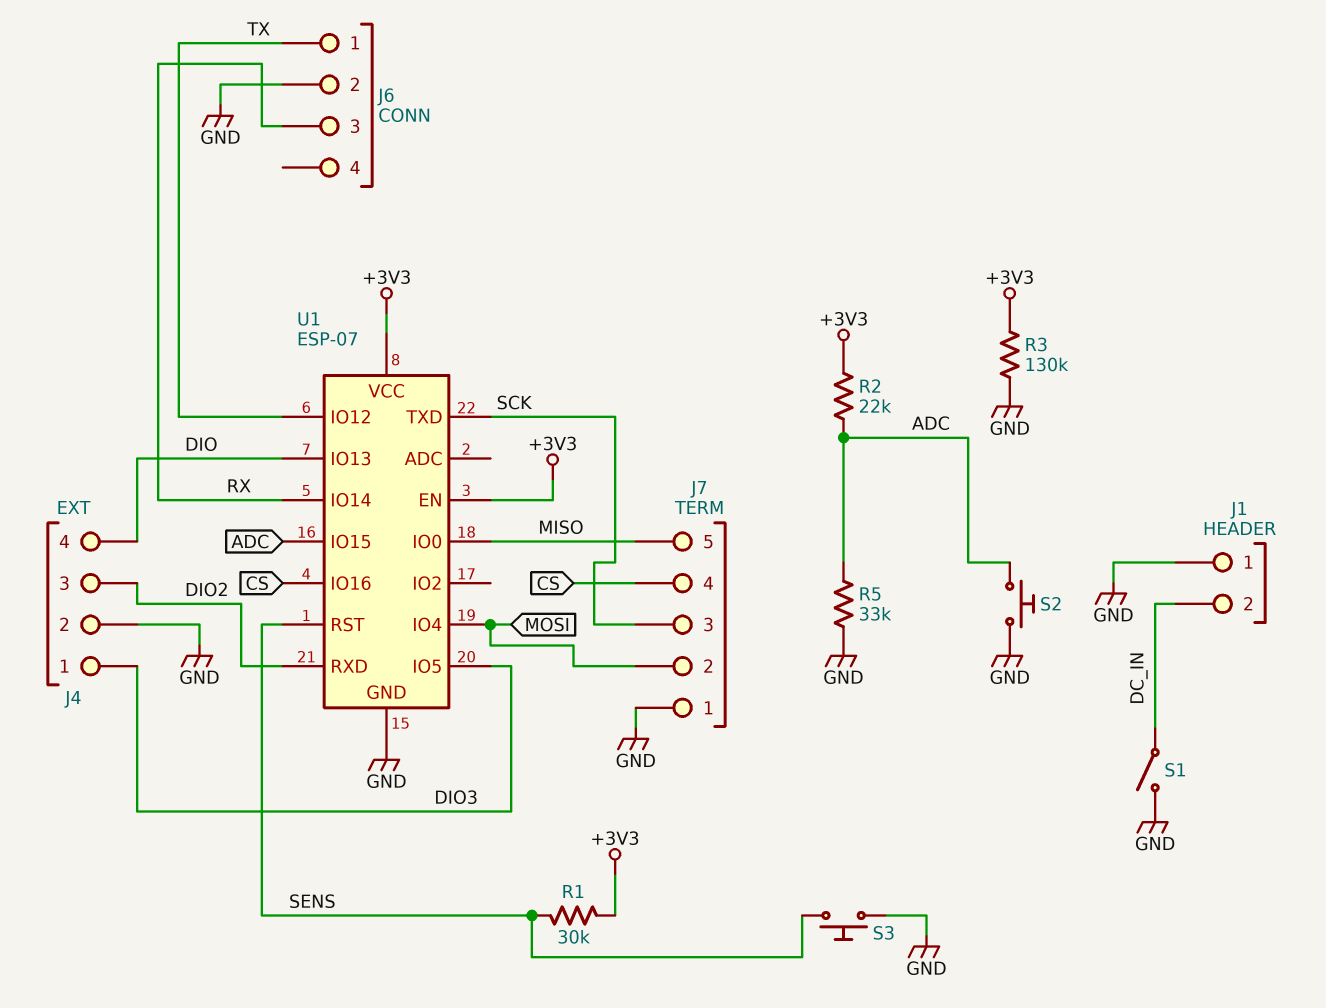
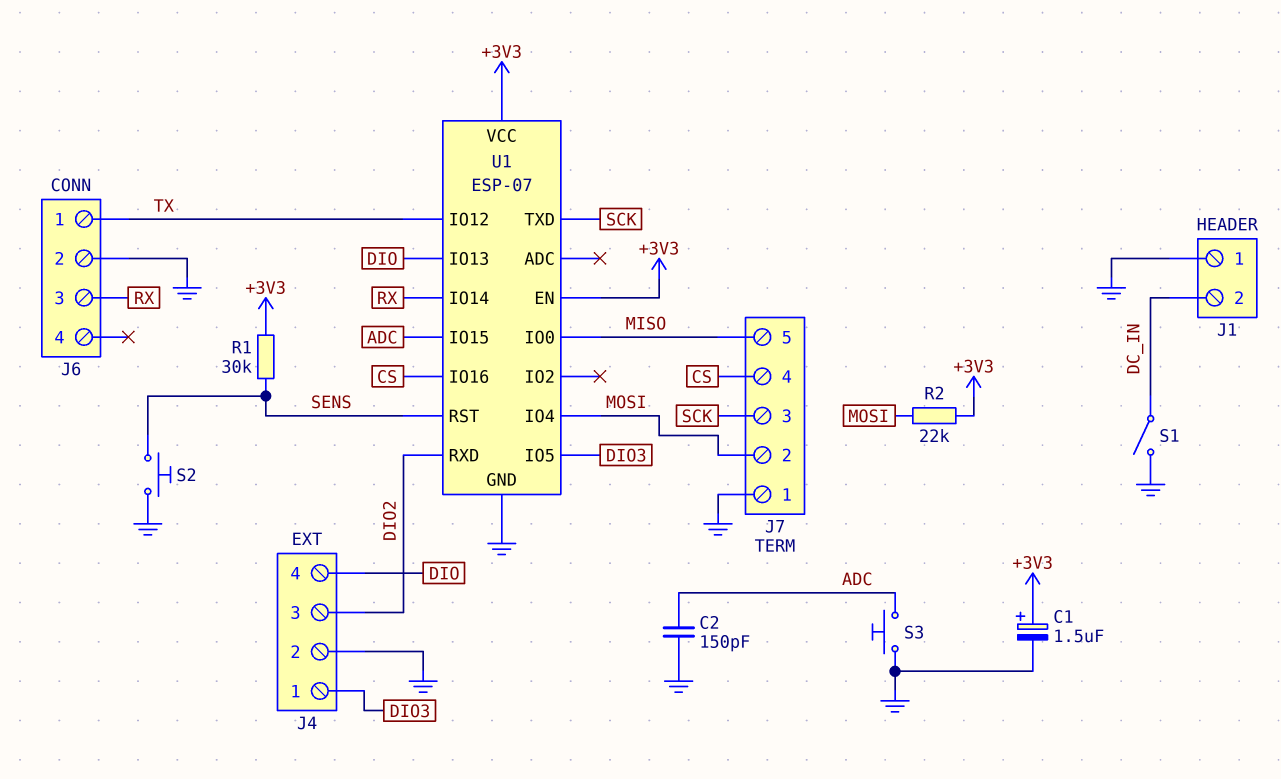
C1: none -> 1.5uF (plus +3V3, minus GND)
C2: none -> 150pF (ADC, GND)
R2: 22k (+3V3, ADC) -> 22k (+3V3, MOSI)
R3: 130k (+3V3, GND) -> none
R5: 33k (ADC, GND) -> none
S2: button (ADC, GND) -> button (GND, SENS)
S3: button (GND, SENS) -> button (ADC, GND)

